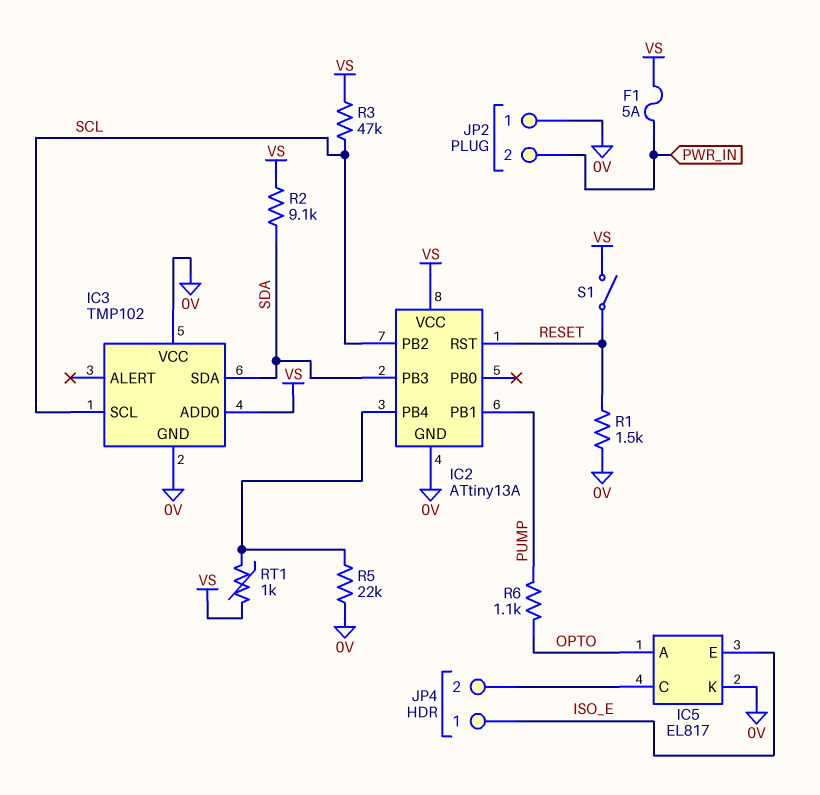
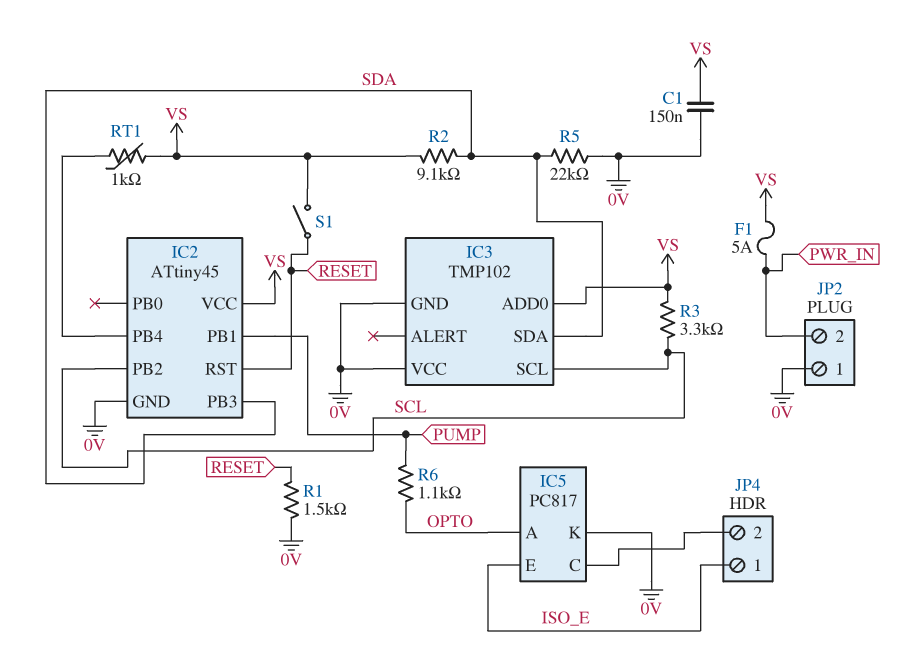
C1: none -> 150nF (0V, VS)
IC2: ATtiny13A -> ATtiny45
IC5: EL817 -> PC817
R3: 47k (SCL, VS) -> 3.3k (SCL, VS)
R5: 22k (0V, IC2/PB4) -> 22k (0V, SDA)

